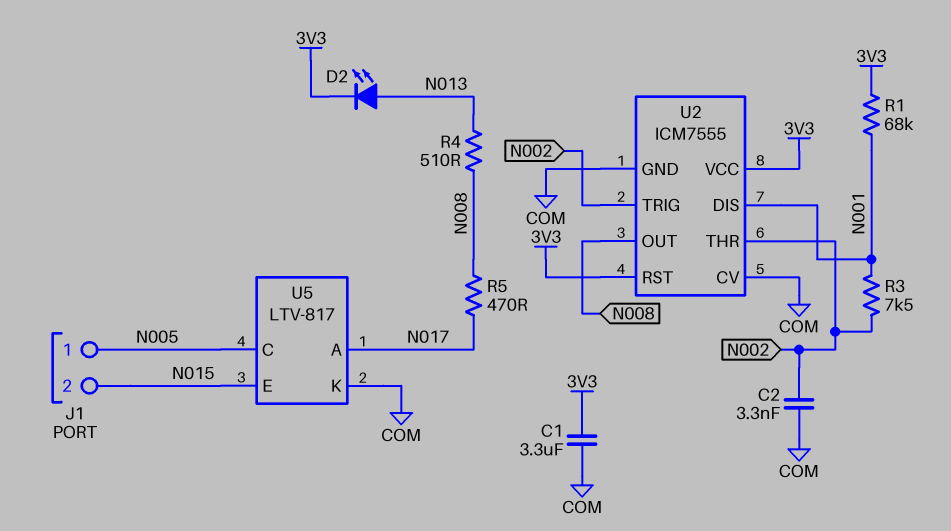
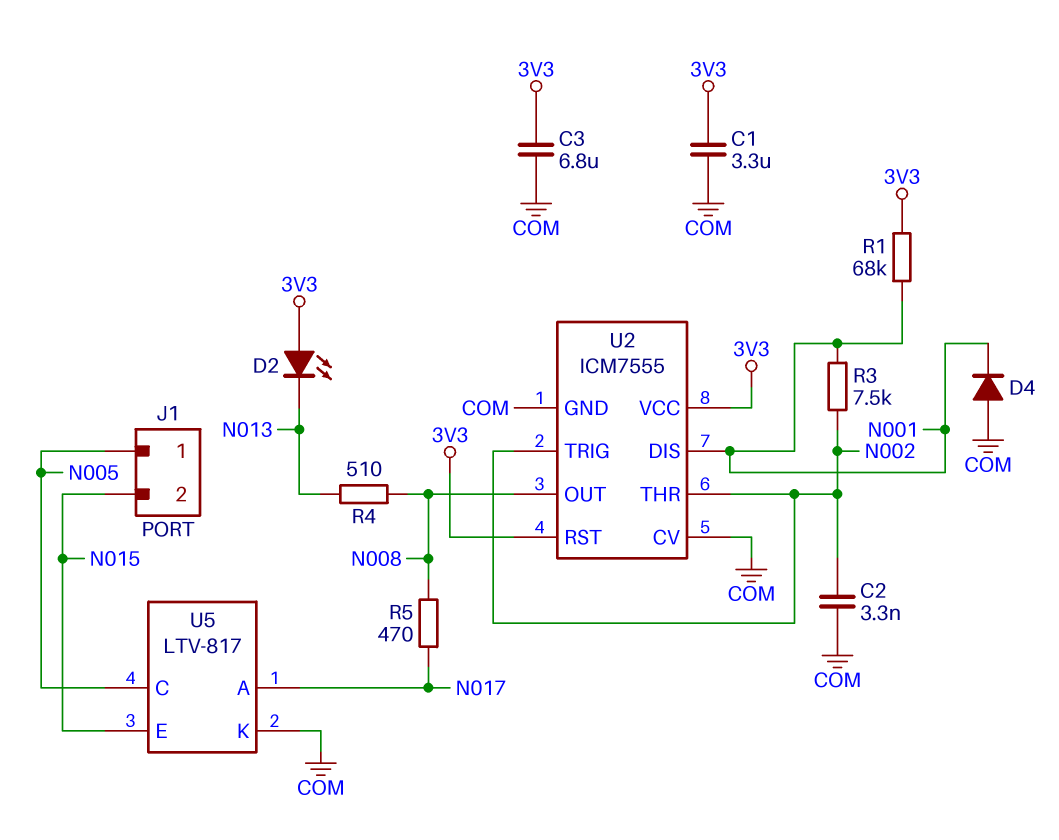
C3: none -> 6.8uF (3V3, COM)
D2: LED (A N013, K 3V3) -> LED (A 3V3, K N013)
D4: none -> diode (A COM, K N001)

